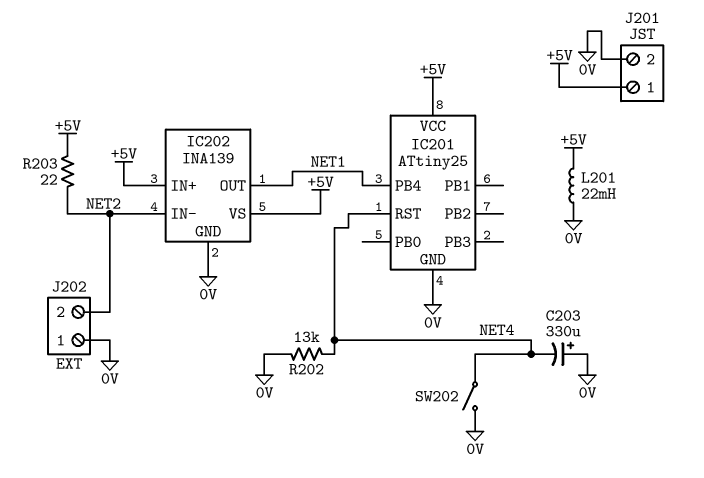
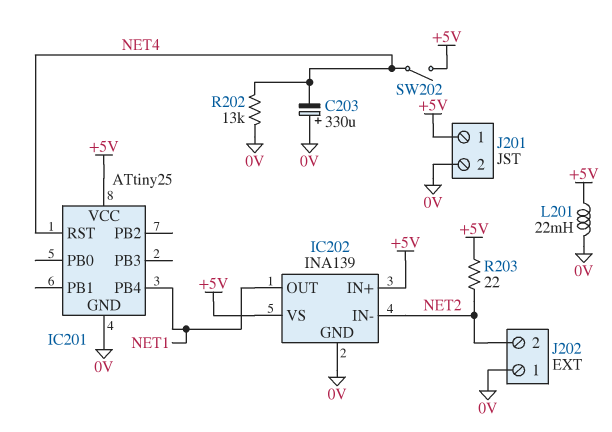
SW202: switch (0V, NET4) -> switch (+5V, NET4)

